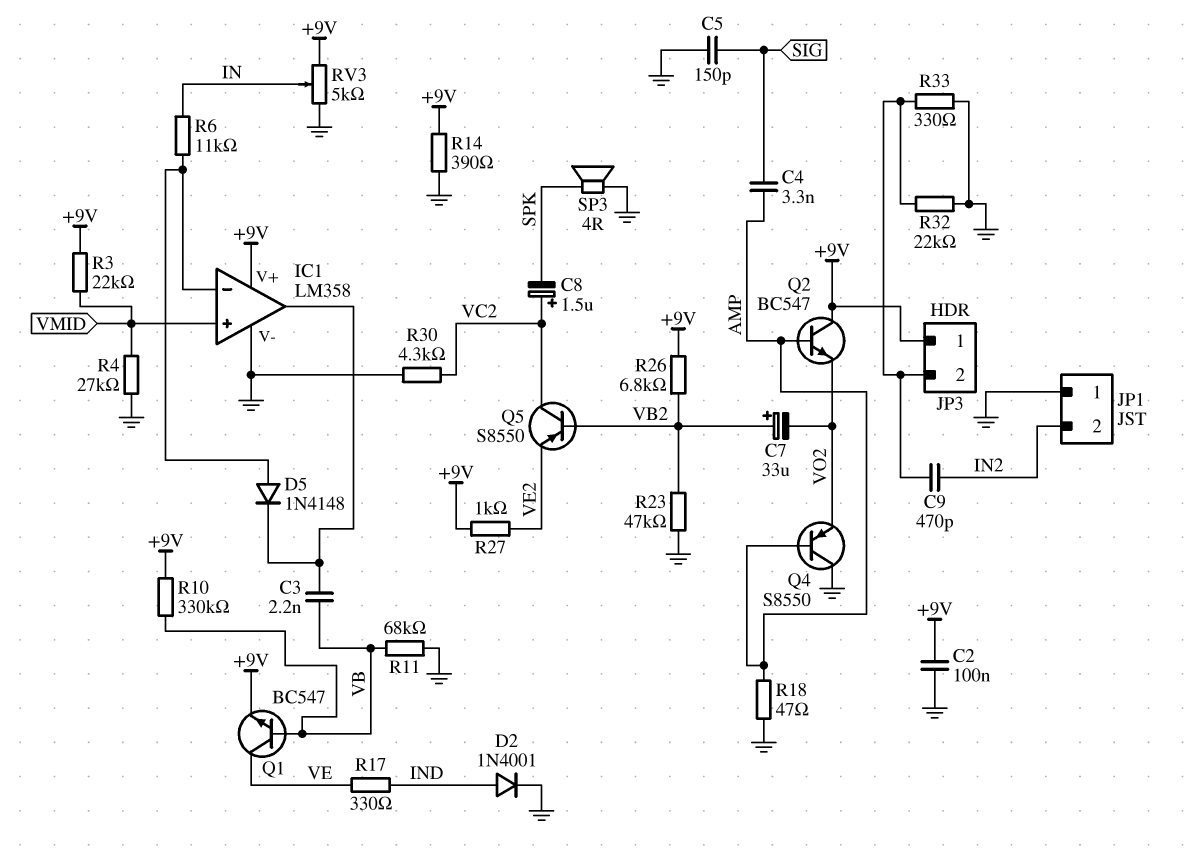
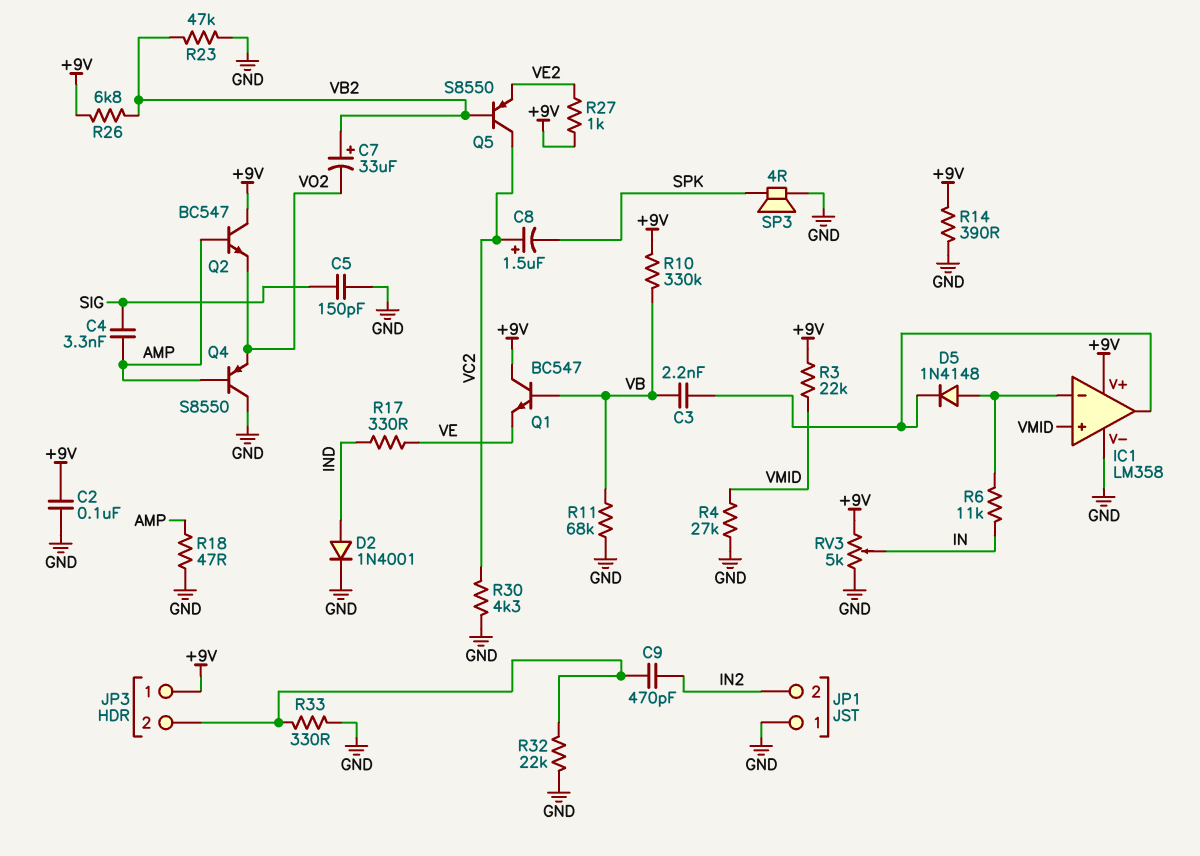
Q1: NPN BC547 (B VB, C VE, E +9V) -> NPN BC547 (B VB, C +9V, E VE)

